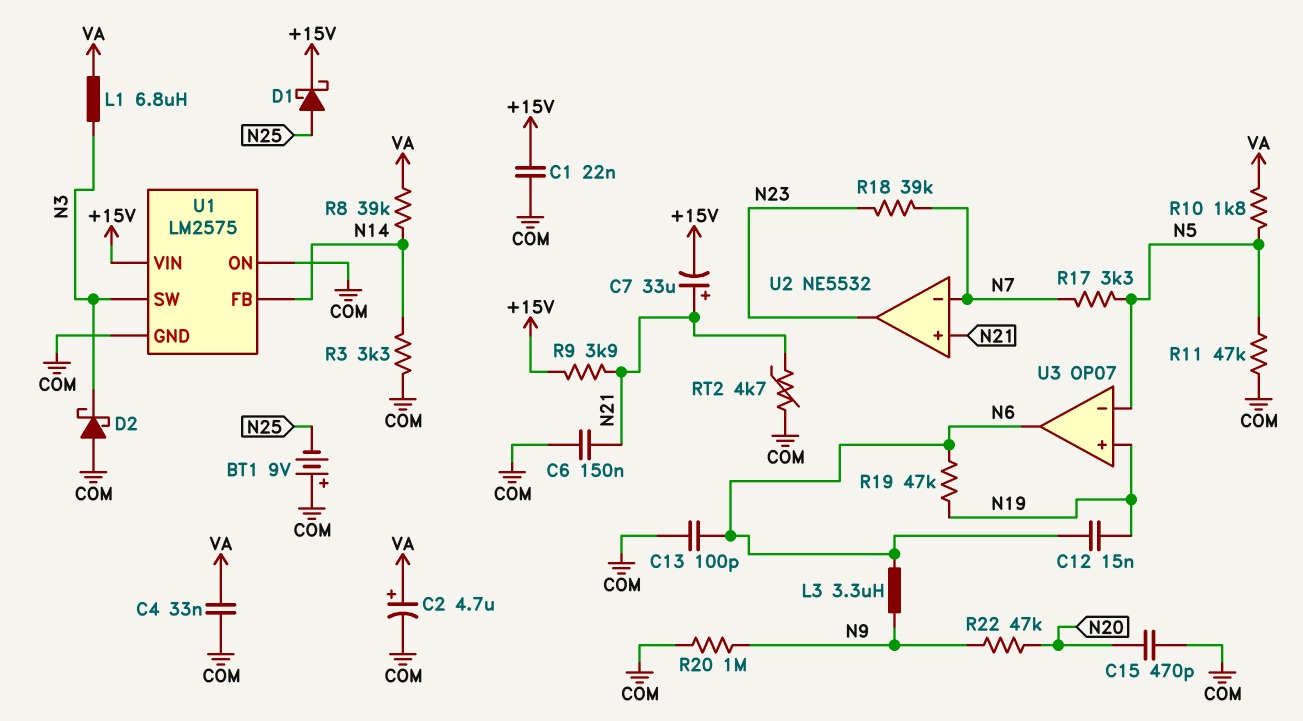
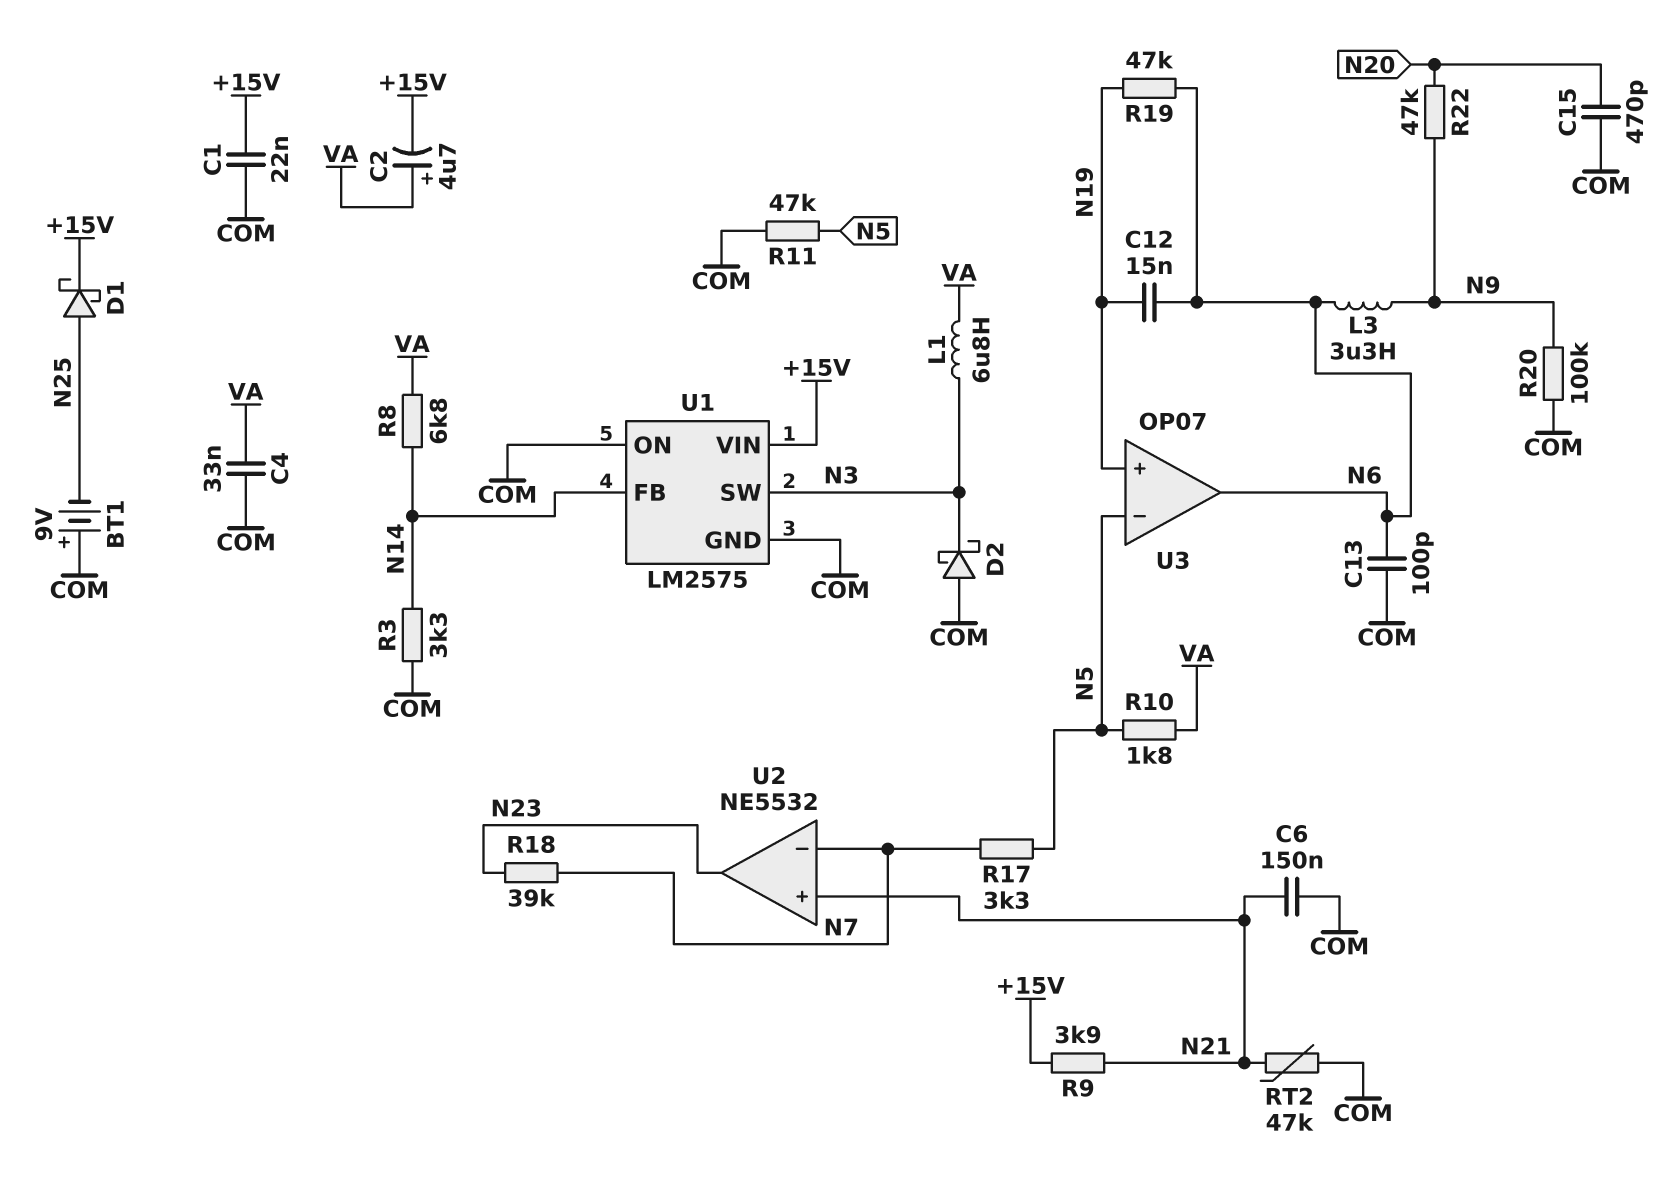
C2: 4.7uF (plus VA, minus COM) -> 4.7uF (plus VA, minus +15V)
C7: 33uF (plus N21, minus +15V) -> none
R8: 39k (N14, VA) -> 6.8k (N14, VA)
R20: 1M (COM, N9) -> 100k (COM, N9)
RT2: 4.7k (COM, N21) -> 47k (COM, N21)

